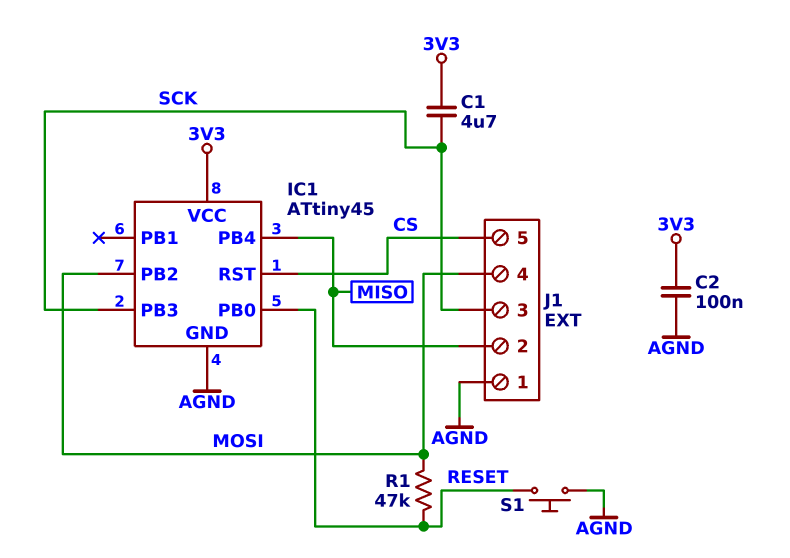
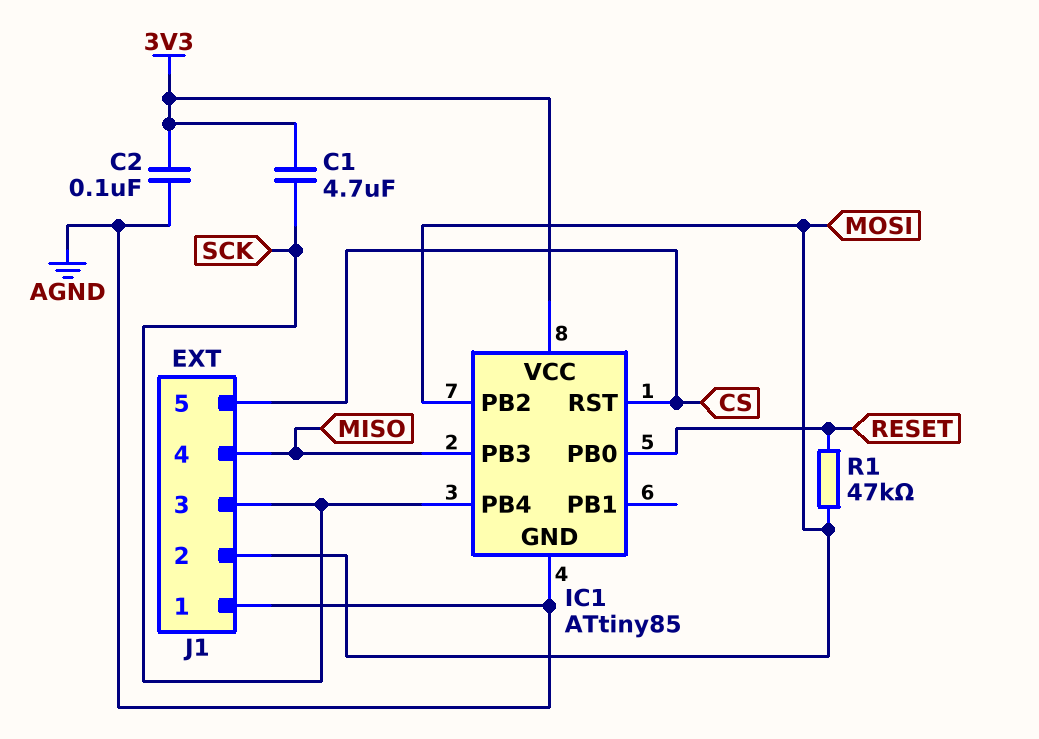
IC1: ATtiny45 -> ATtiny85
IC1 pin PB3: SCK -> MISO
IC1 pin PB4: MISO -> SCK
J1 pin 2: MISO -> MOSI
J1 pin 4: MOSI -> MISO
S1: button (AGND, RESET) -> none

